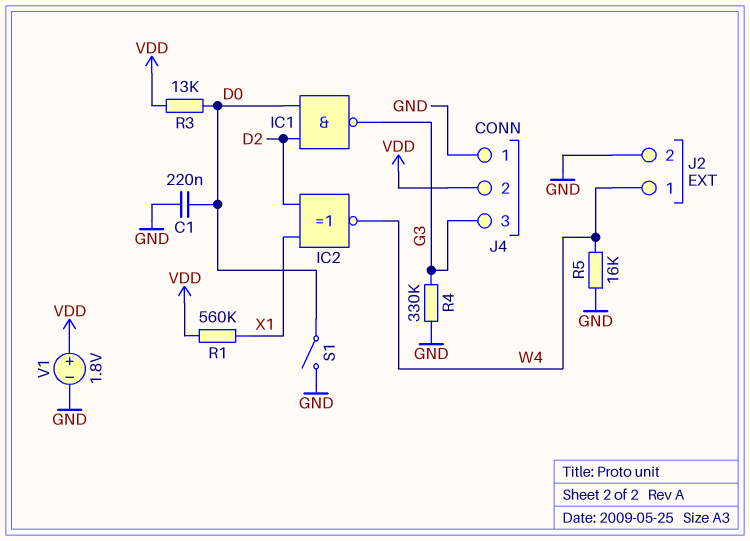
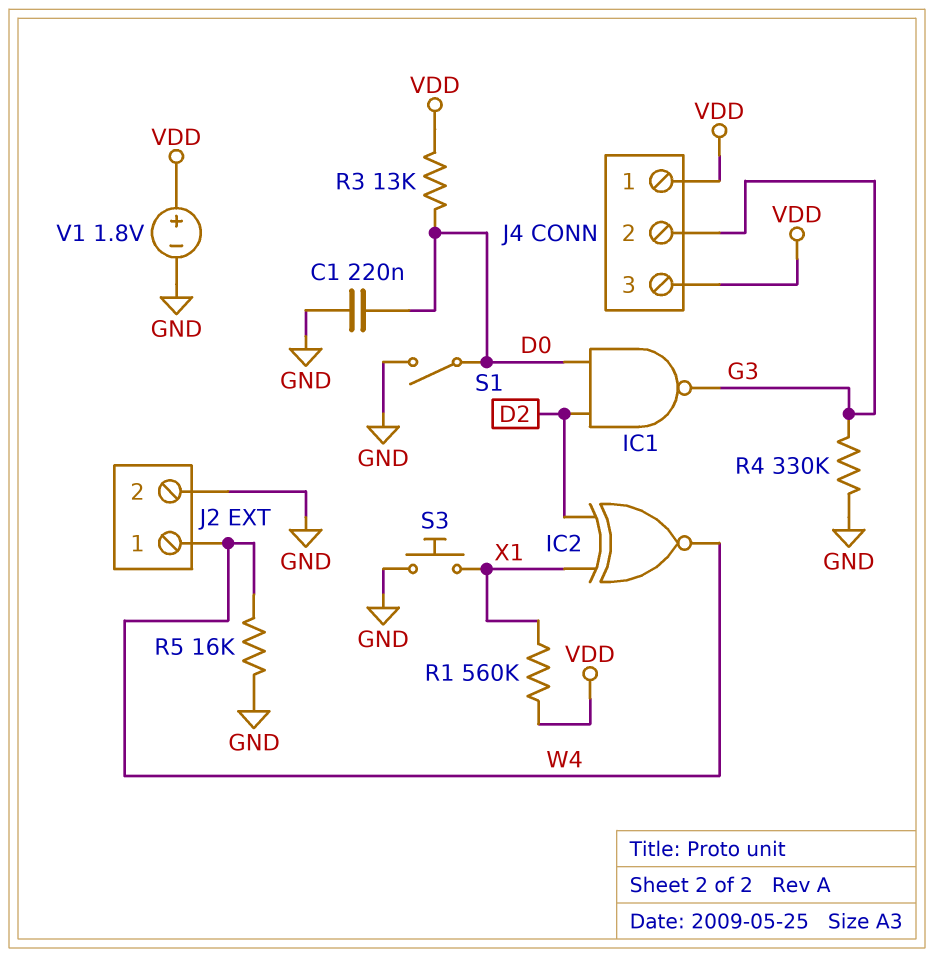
J4 pin 1: GND -> VDD
J4 pin 2: VDD -> G3
J4 pin 3: G3 -> VDD
S3: none -> button (GND, X1)

